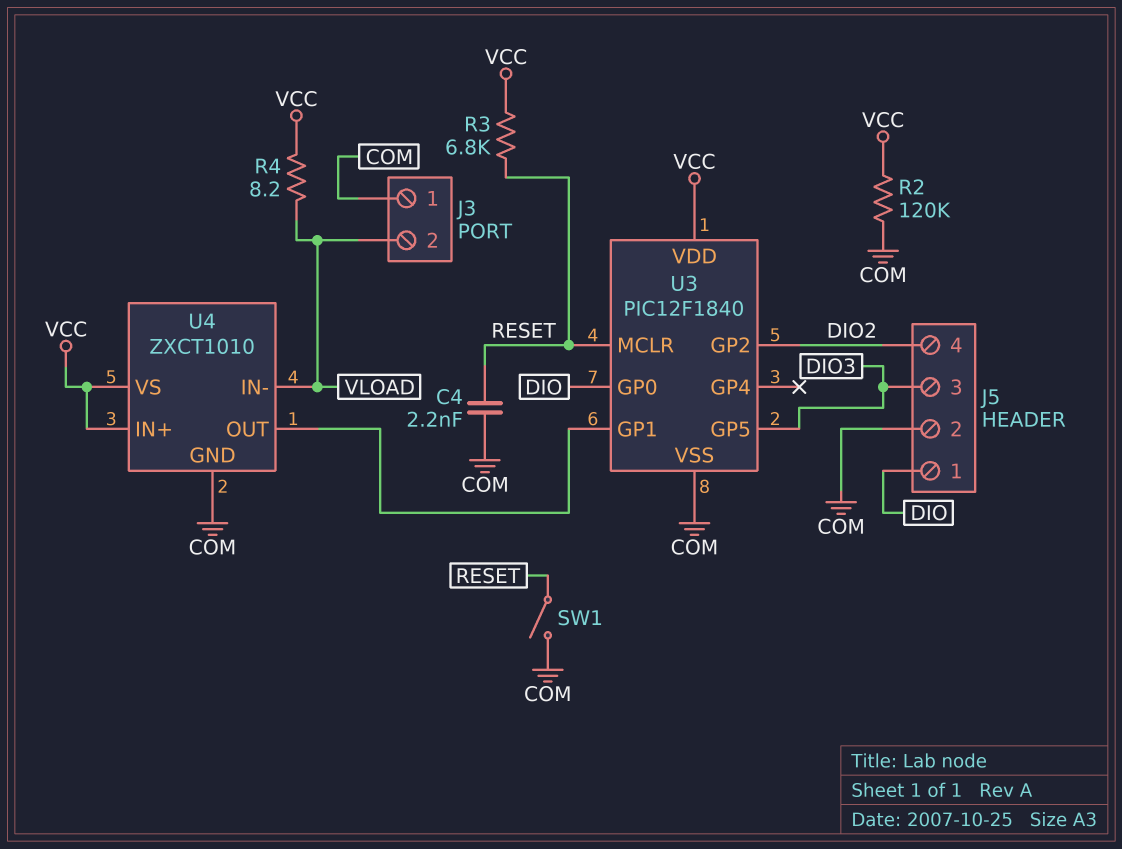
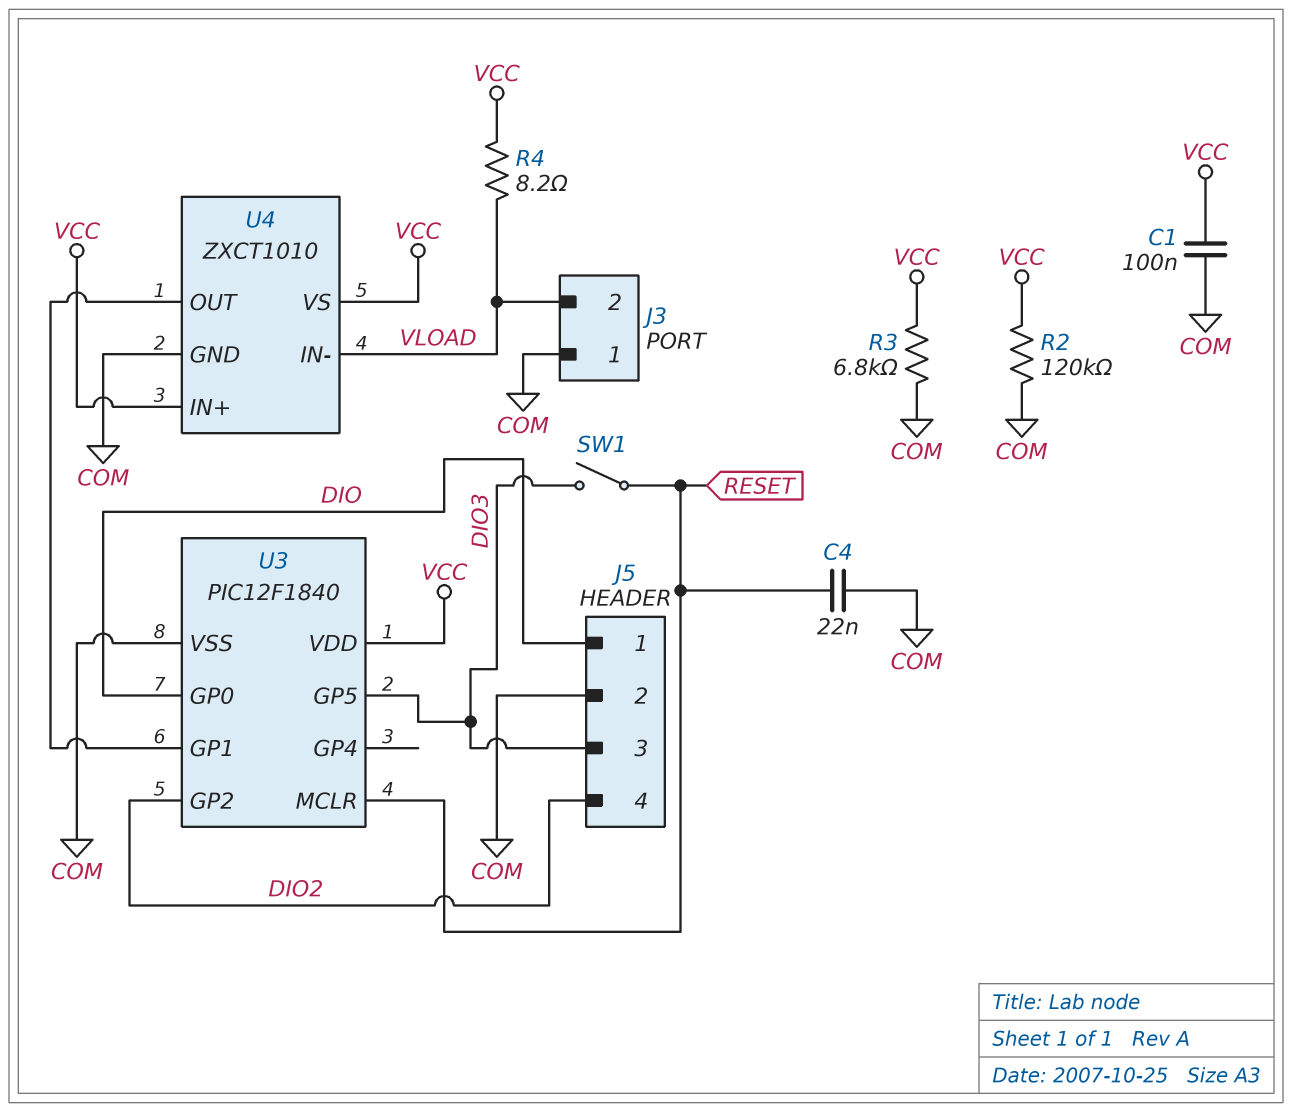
C1: none -> 100nF (COM, VCC)
C4: 2.2nF (COM, RESET) -> 22nF (COM, RESET)
R3: 6.8k (RESET, VCC) -> 6.8k (COM, VCC)
SW1: switch (COM, RESET) -> switch (DIO3, RESET)

